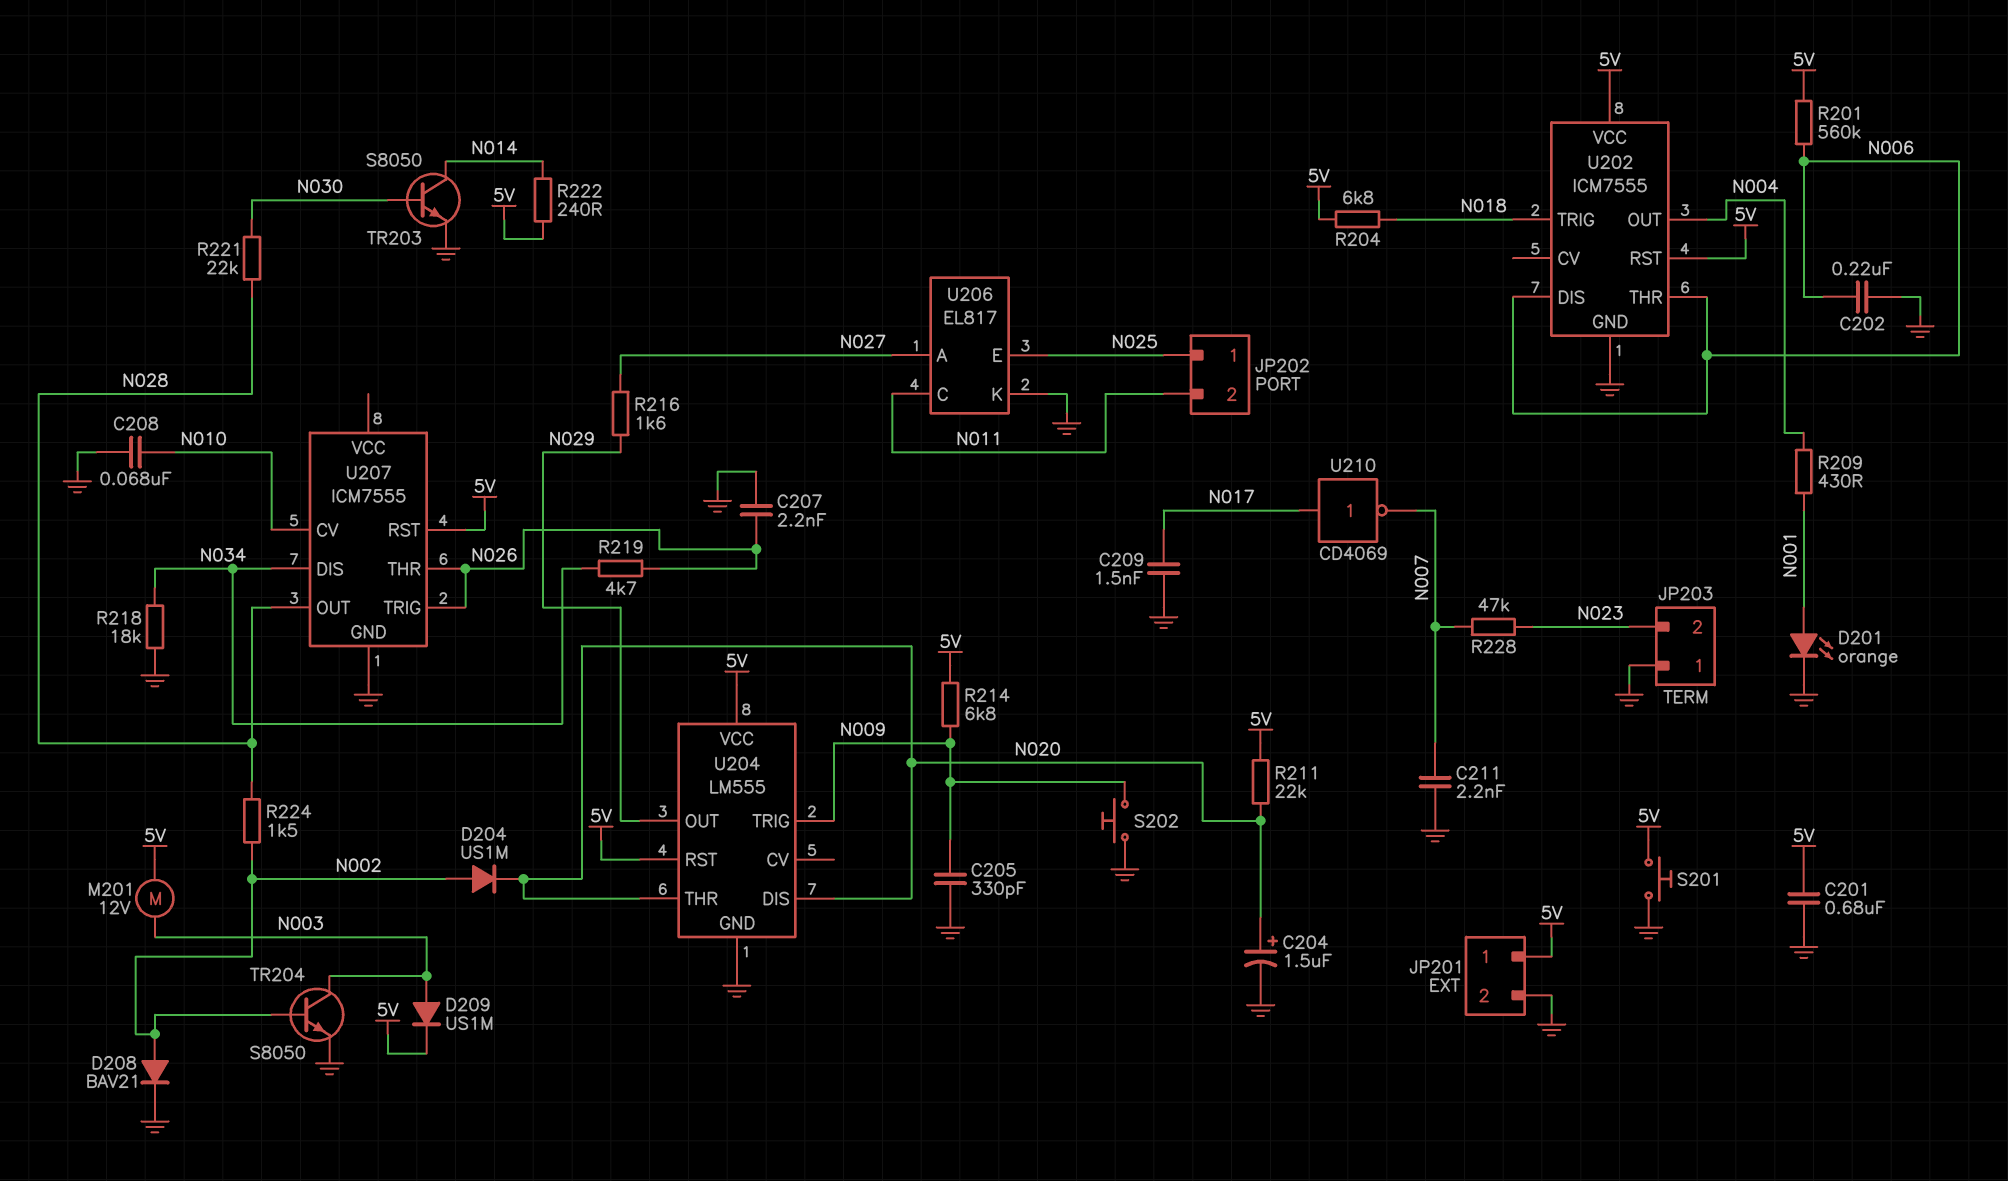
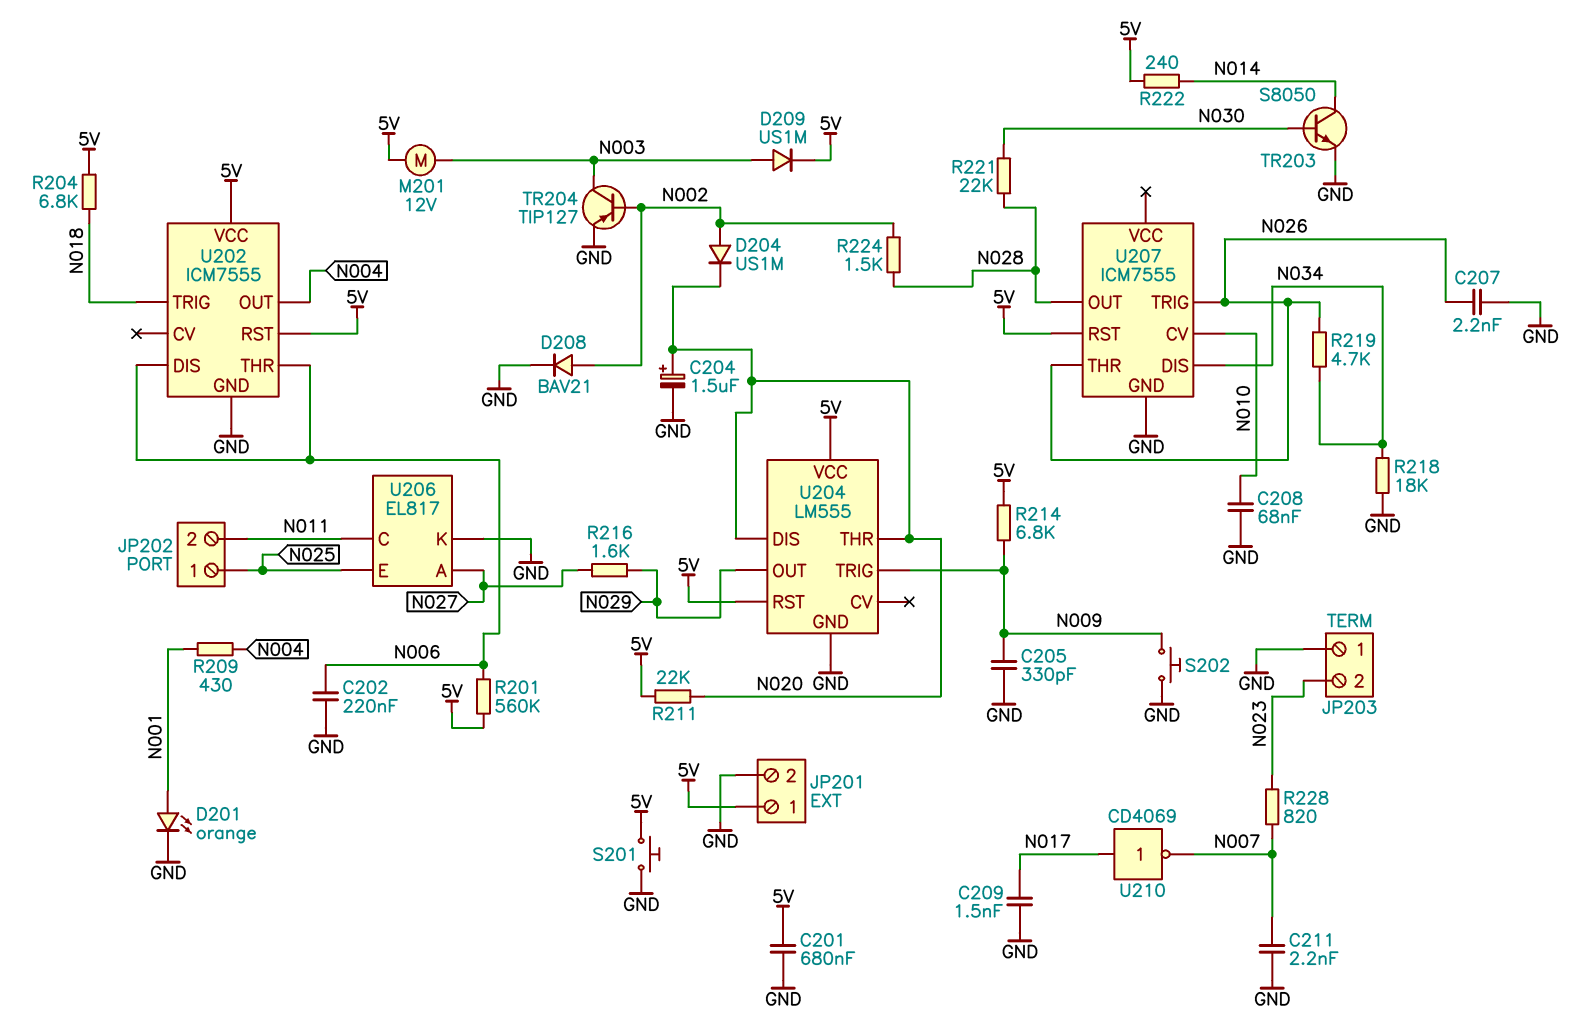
R228: 47k (N007, N023) -> 820 (N007, N023)
TR204: NPN S8050 (B N002, C N003, E GND) -> PNP TIP127 (B N002, C N003, E GND)

